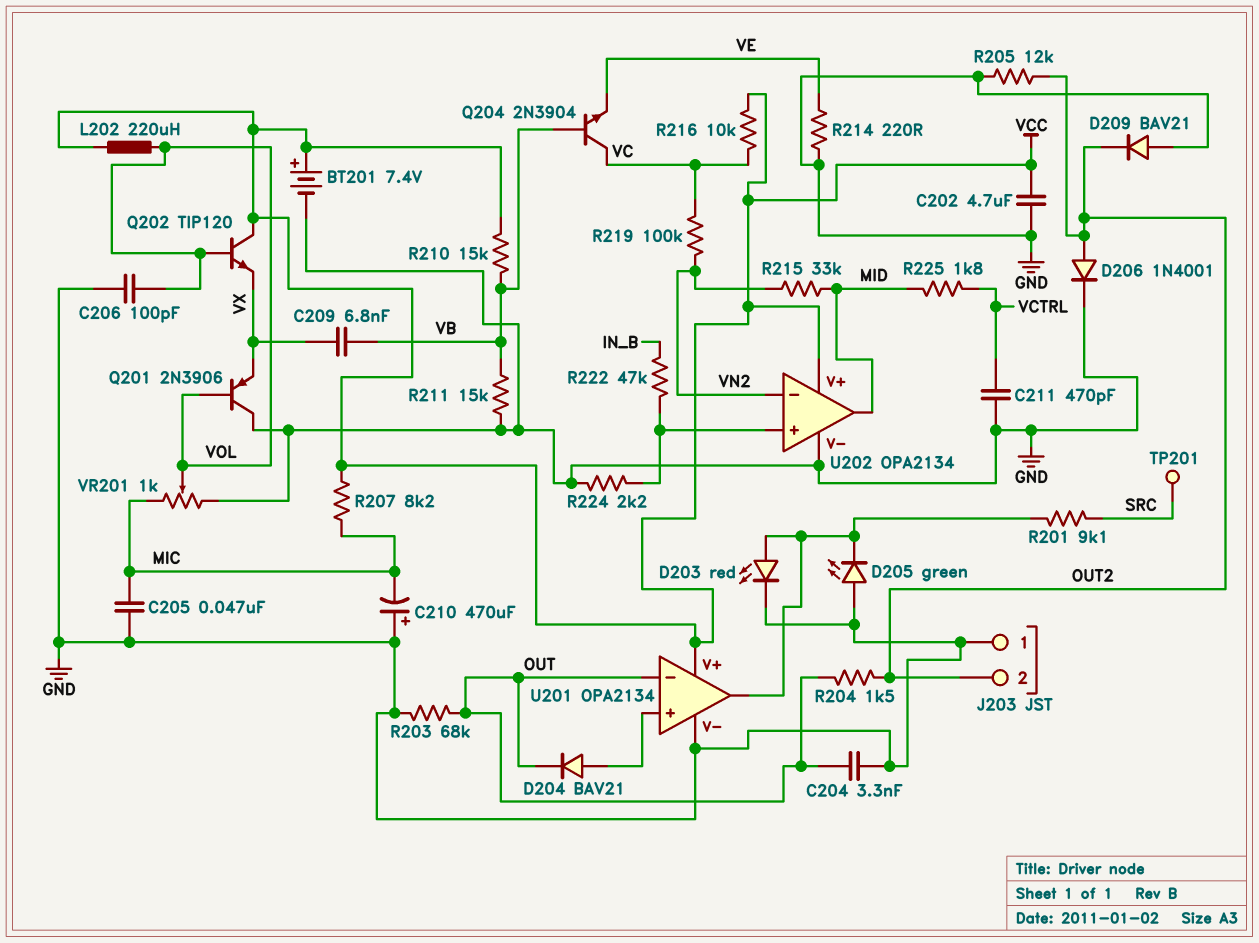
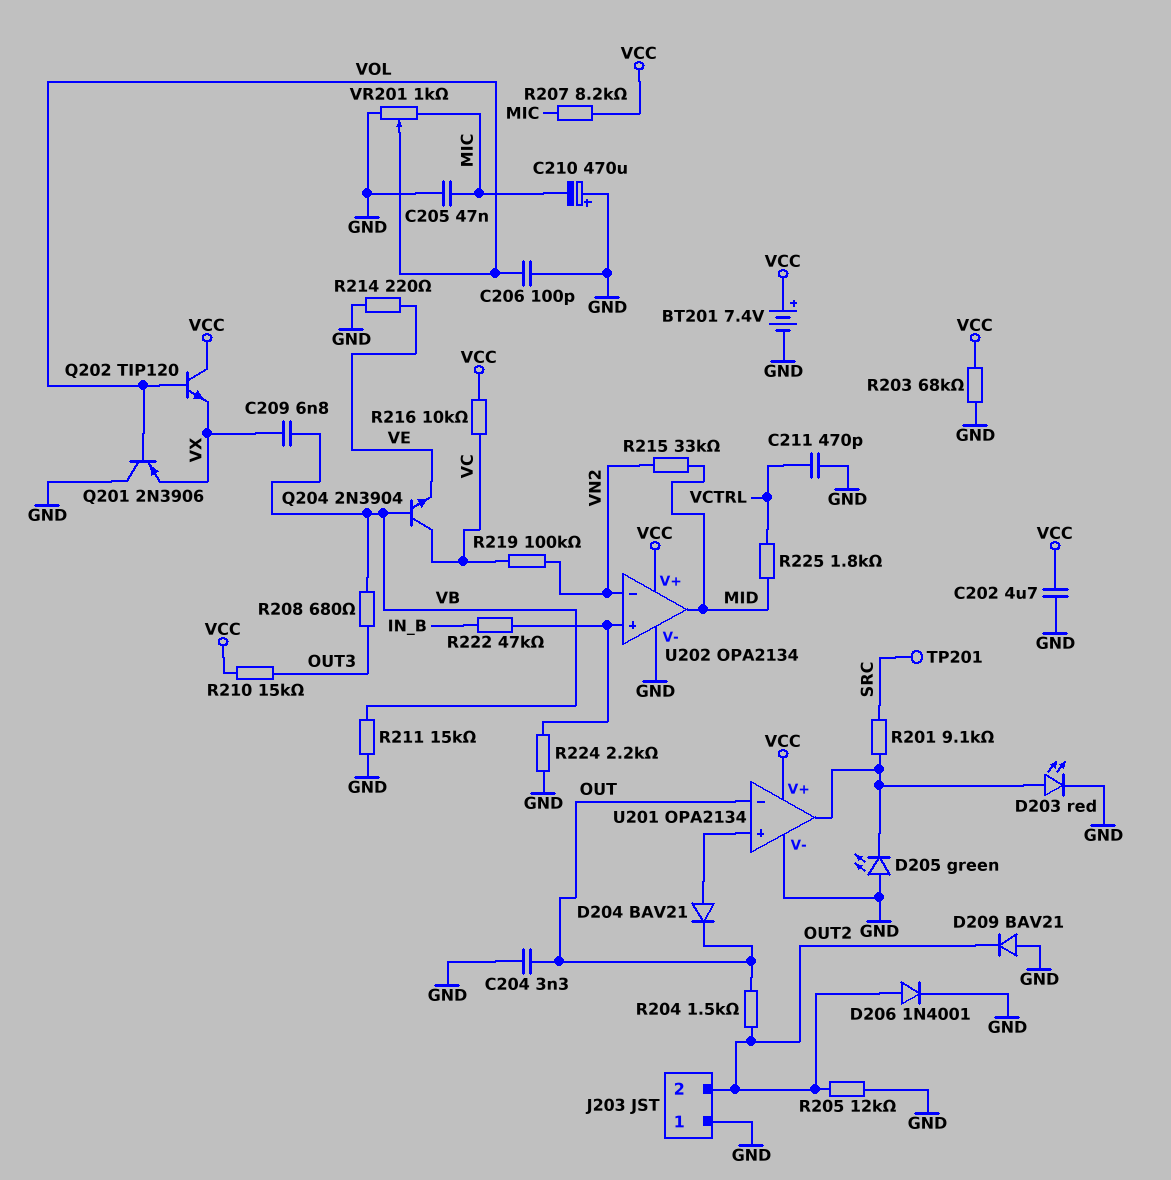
L202: 220uH (VCC, VOL) -> none
R203: 68k (GND, OUT) -> 68k (GND, VCC)
R208: none -> 680 (OUT3, VB)
R210: 15k (VB, VCC) -> 15k (OUT3, VCC)

